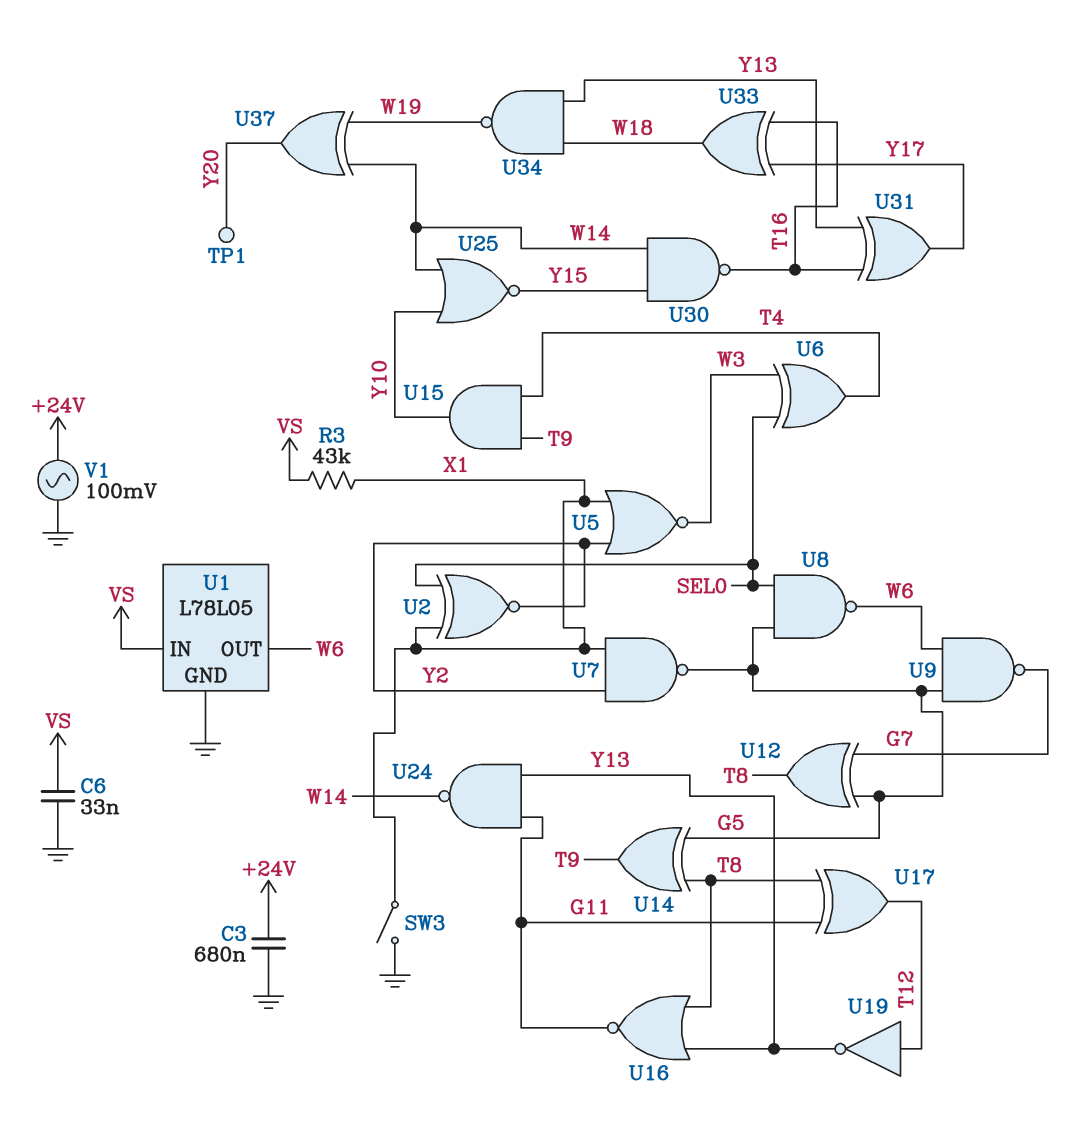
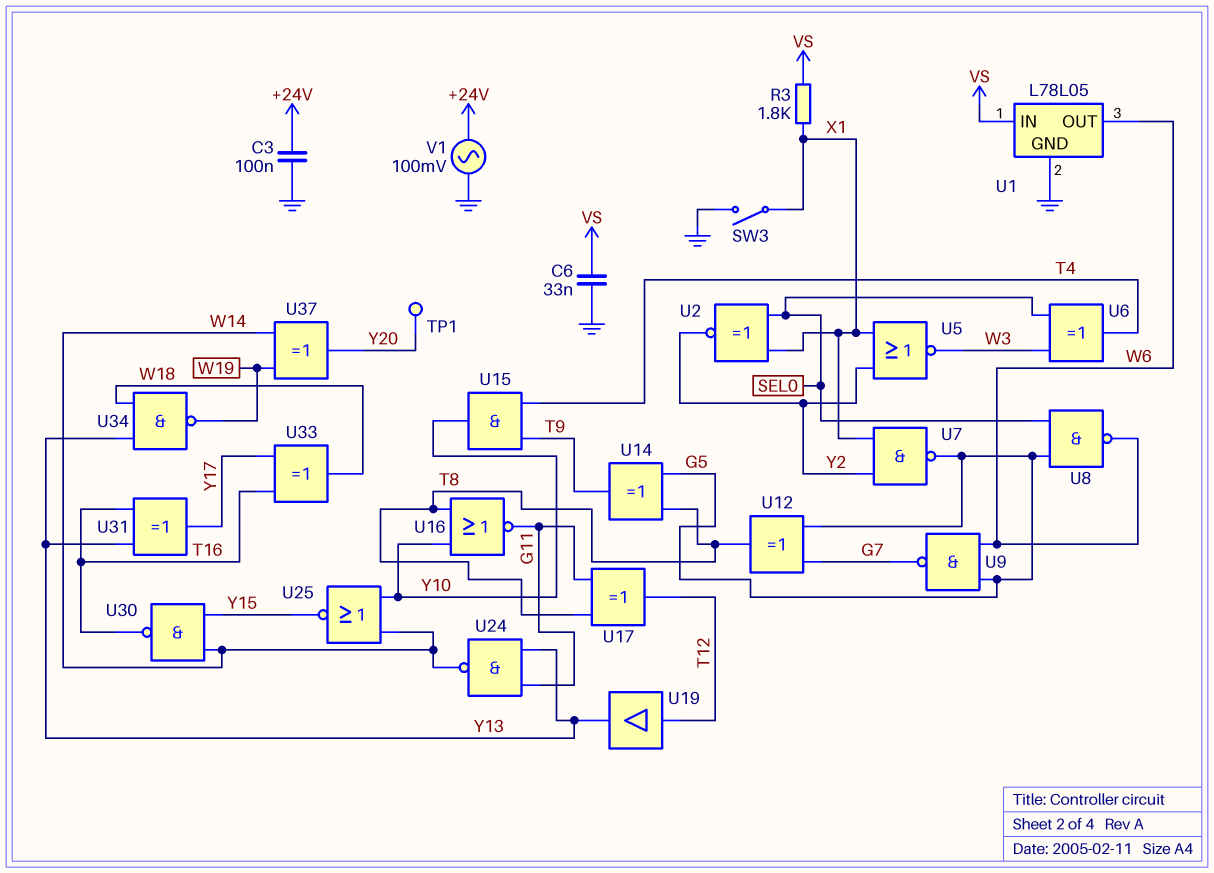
C3: 680nF (+24V, GND) -> 100nF (+24V, GND)
R3: 43k (VS, X1) -> 1.8k (VS, X1)
U16: NOR (in T8, in Y13, out G11) -> NOR (in T8, in Y10, out G11)
U19: NOT (in T12, out Y13) -> buffer (in T12, out Y13)

